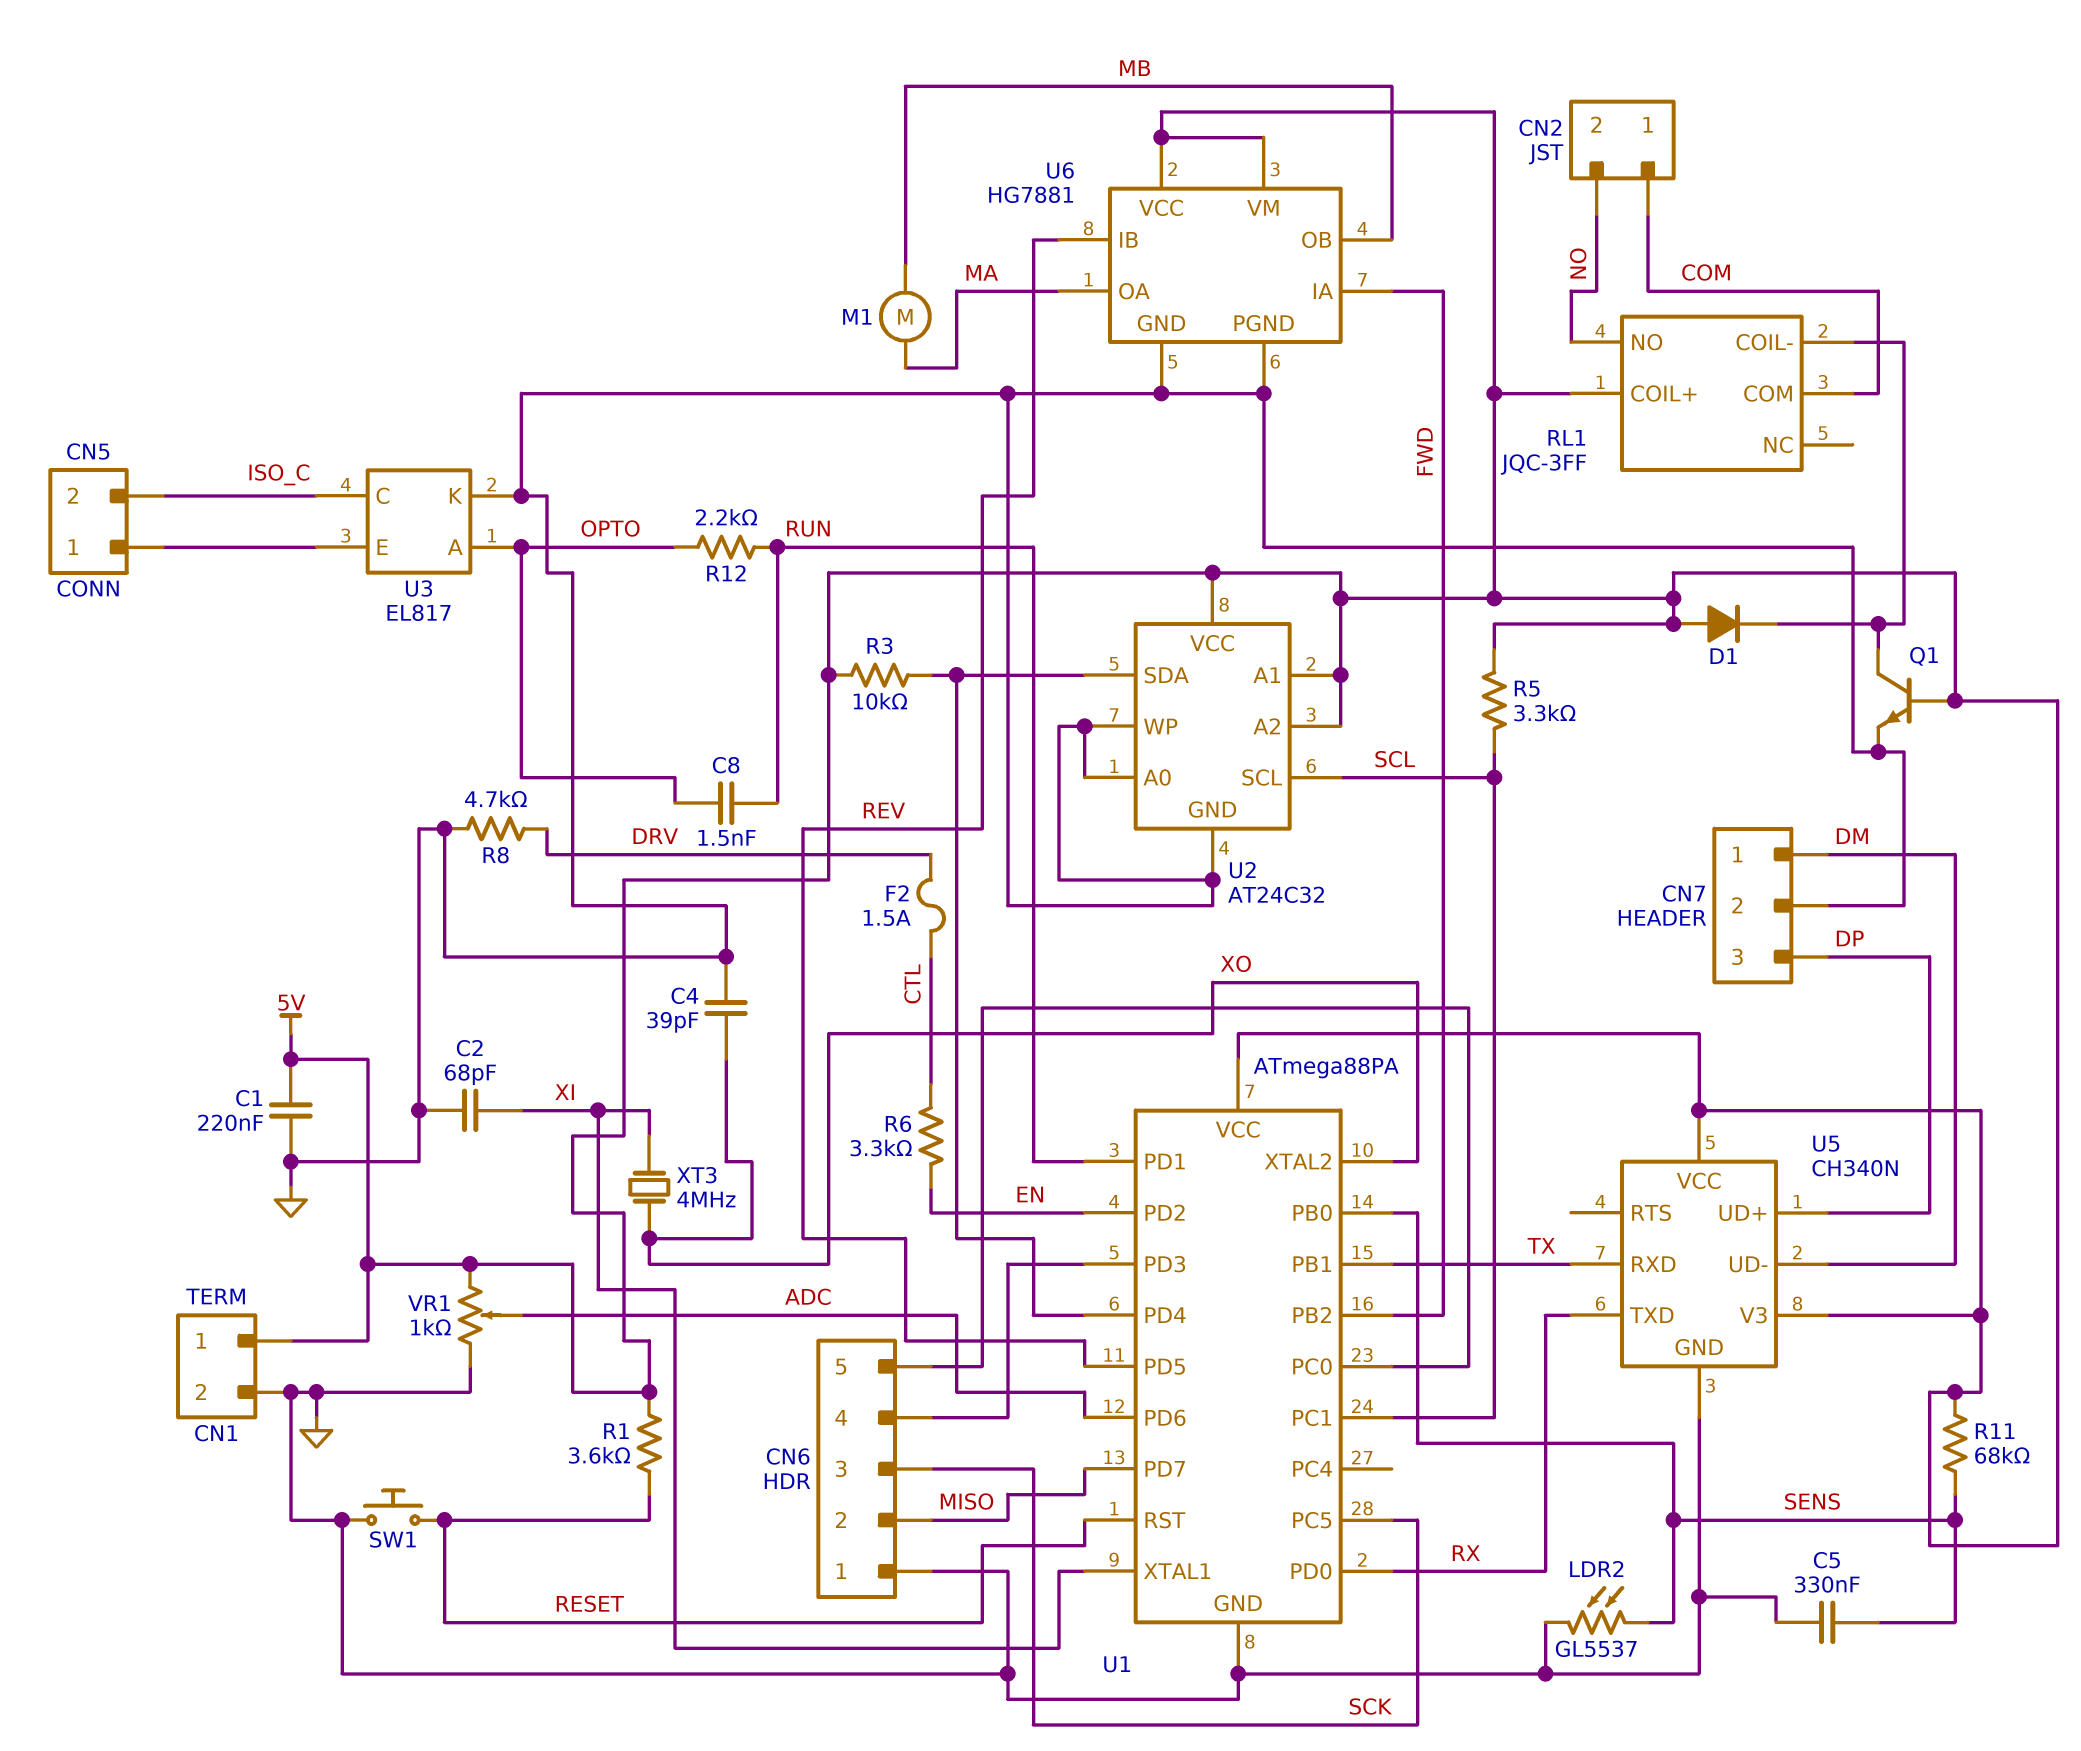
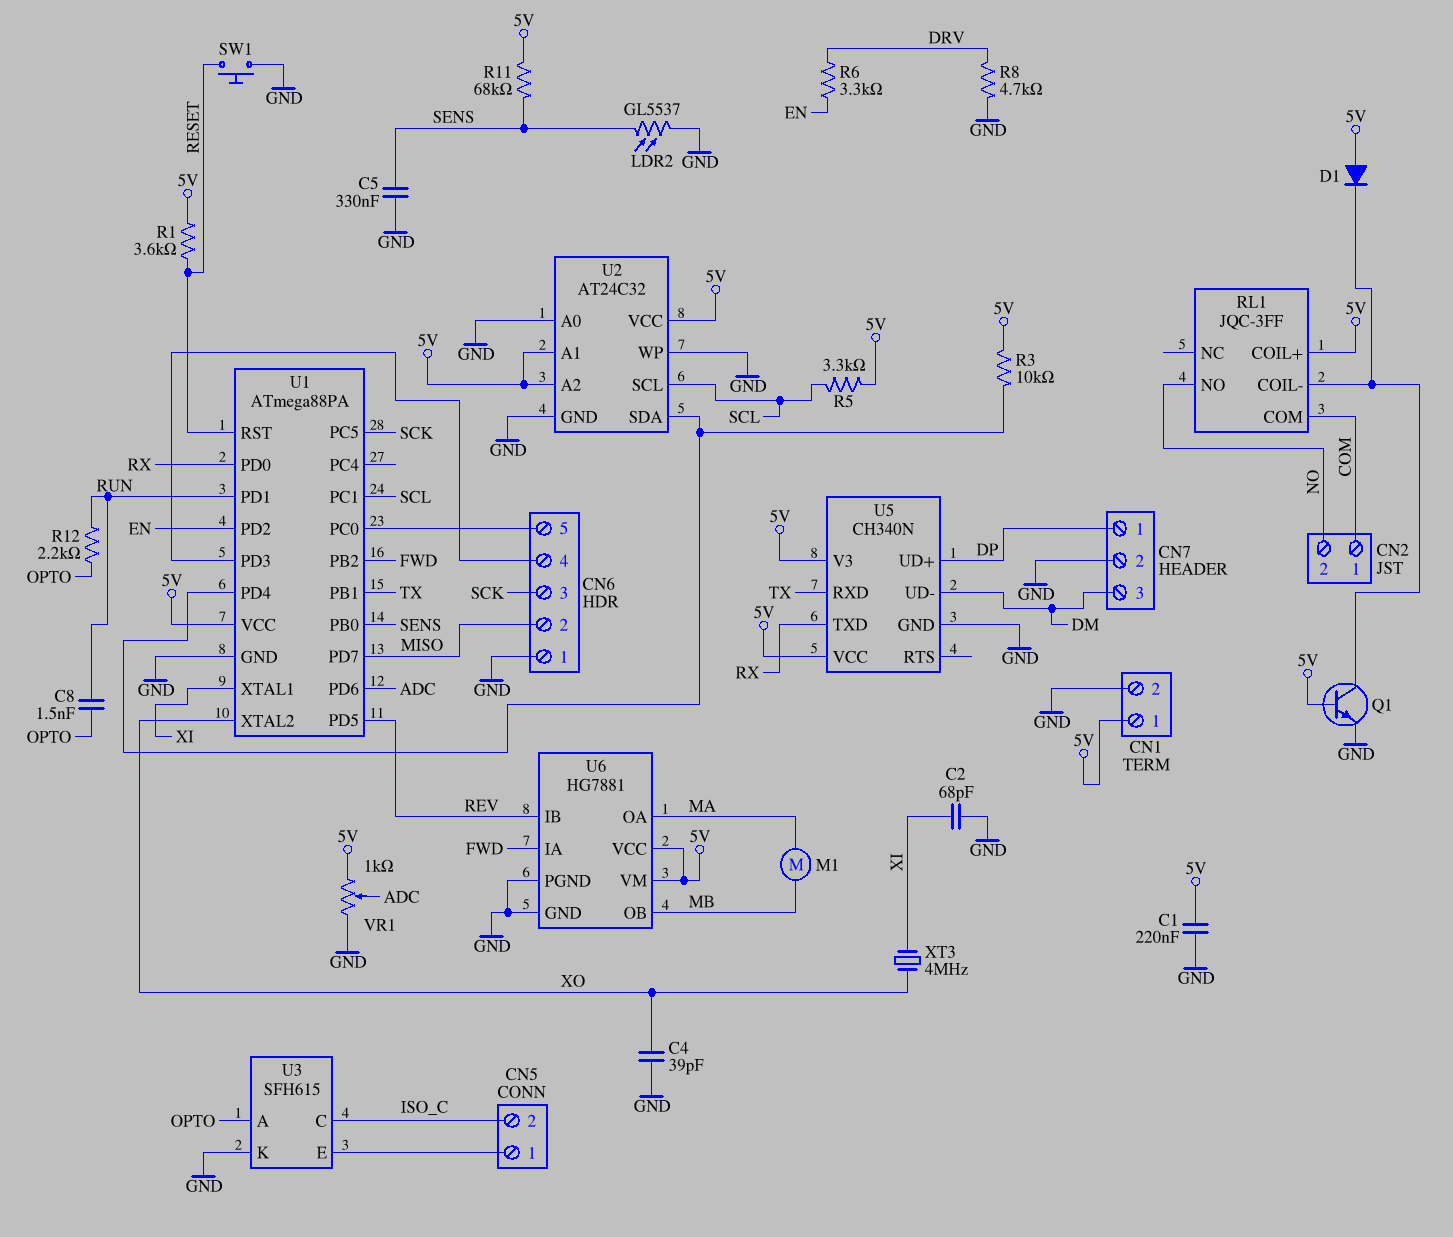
CN7 pin 1: DM -> DP
CN7 pin 3: DP -> DM
F2: 1.5A (CTL, DRV) -> none
R6: 3.3k (CTL, EN) -> 3.3k (DRV, EN)
U3: EL817 -> SFH615

